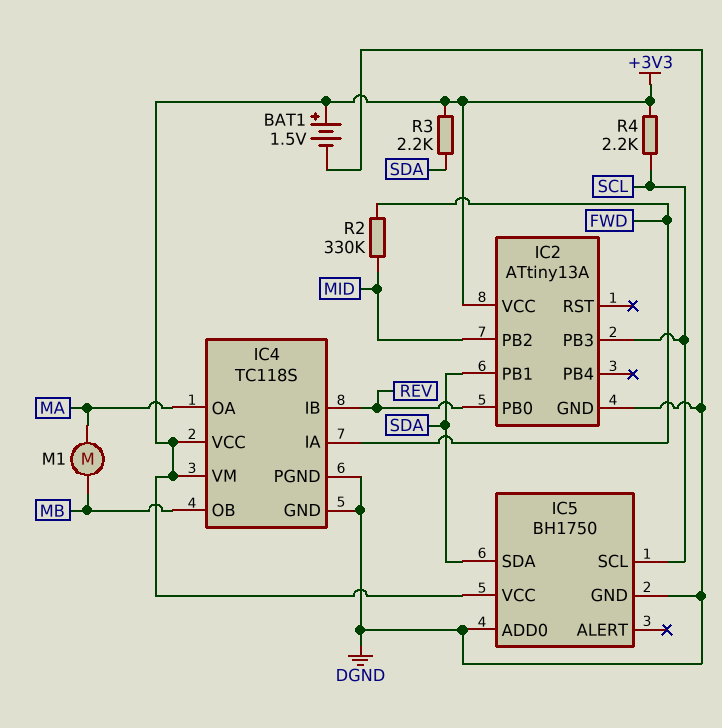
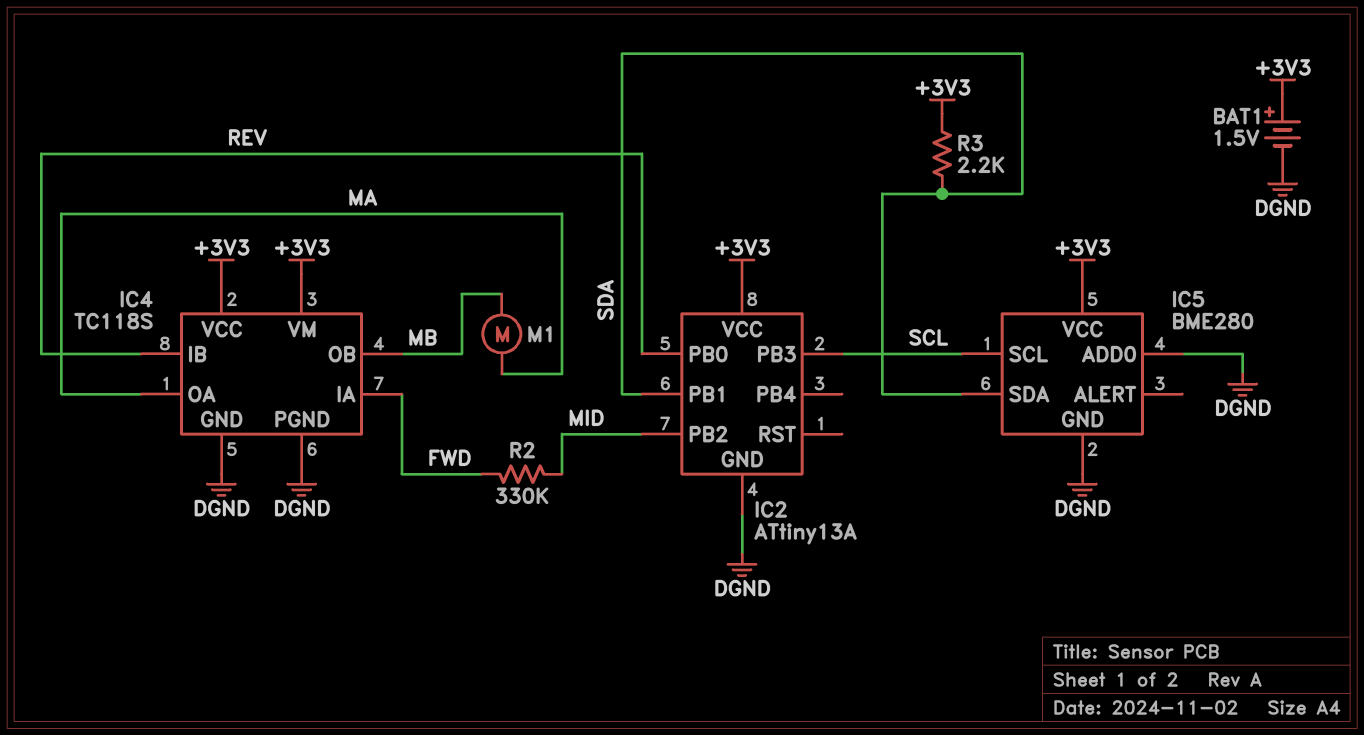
IC5: BH1750 -> BME280
R4: 2.2k (+3V3, SCL) -> none

